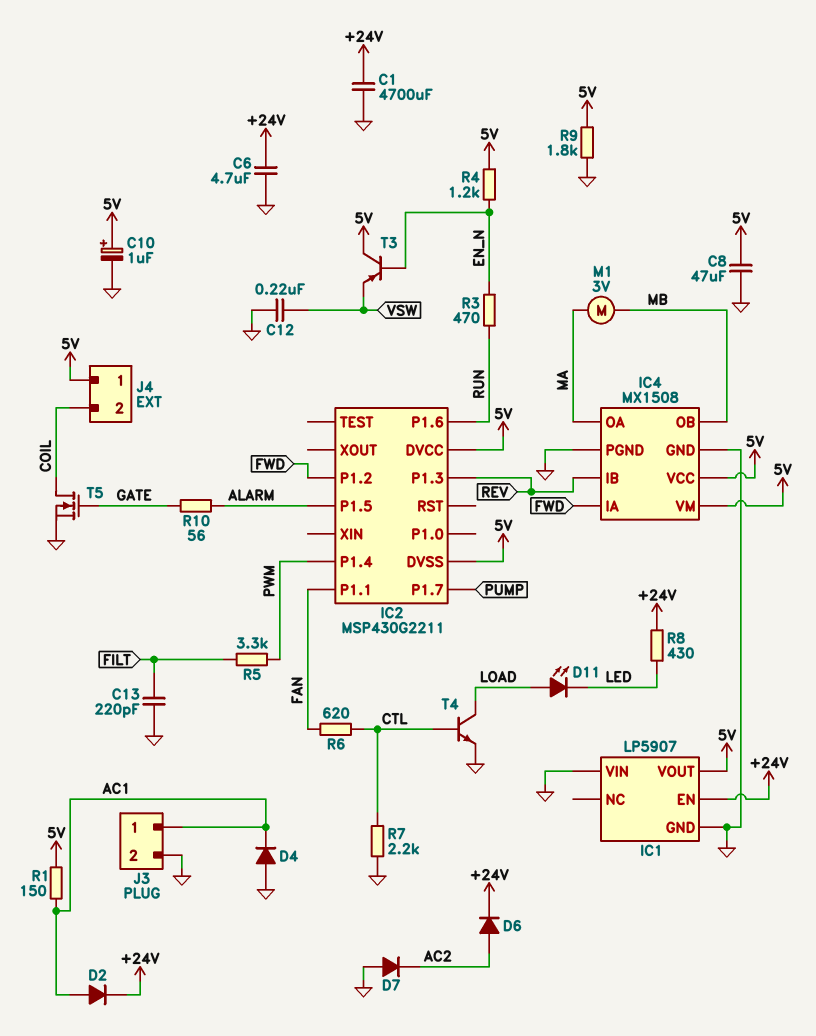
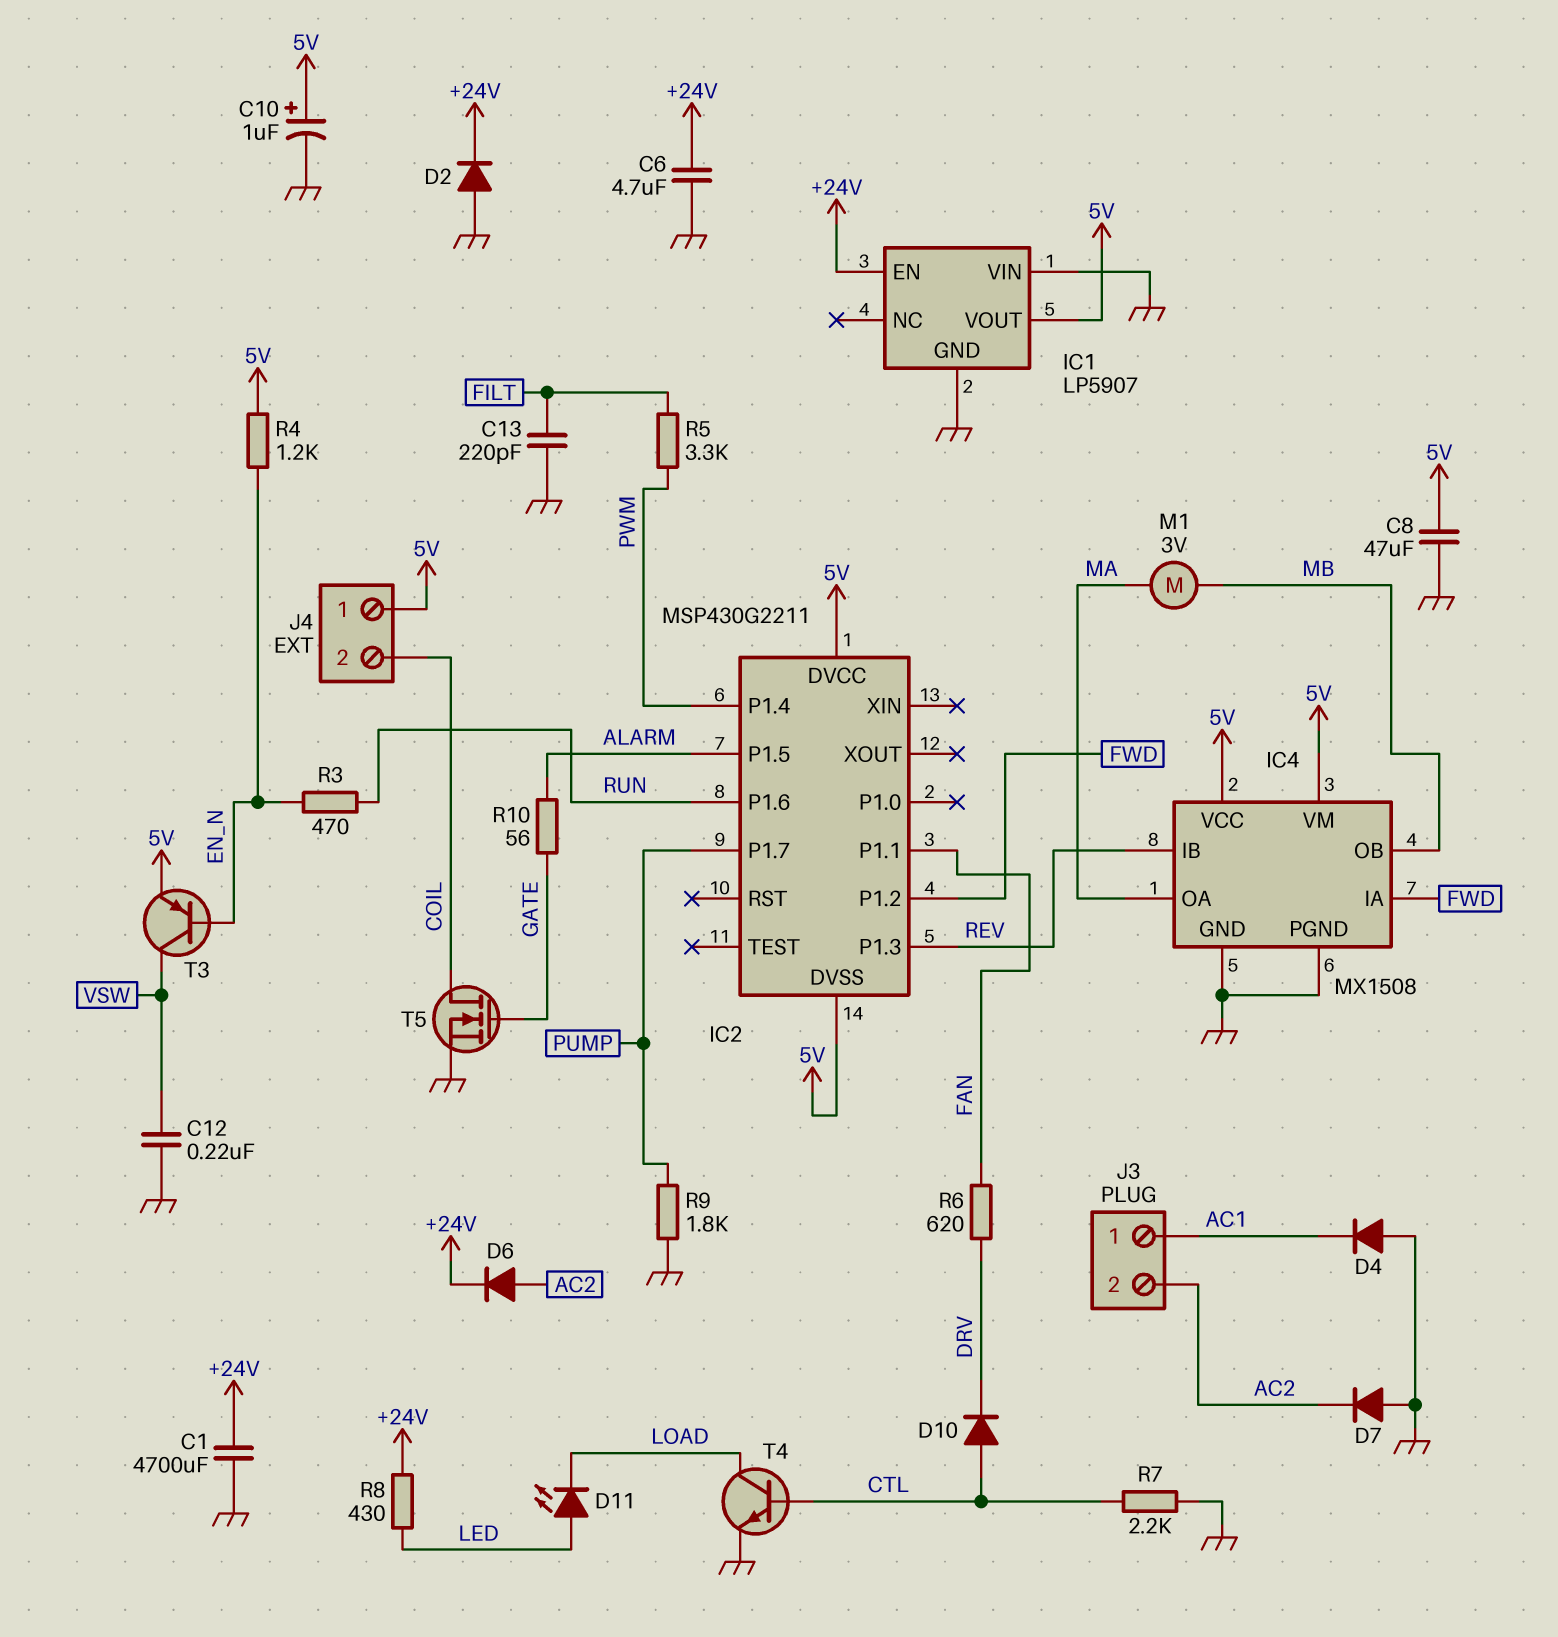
D2: diode (A AC1, K +24V) -> diode (A GND, K +24V)
D10: none -> diode (A CTL, K DRV)
D11: LED (A LOAD, K LED) -> LED (A LED, K LOAD)
J3 pin 2: GND -> AC2
R1: 150 (5V, AC1) -> none
R6: 620 (CTL, FAN) -> 620 (DRV, FAN)
R9: 1.8k (5V, GND) -> 1.8k (GND, PUMP)
T3: PNP (B EN_N, C 5V, E VSW) -> PNP (B EN_N, C VSW, E 5V)

